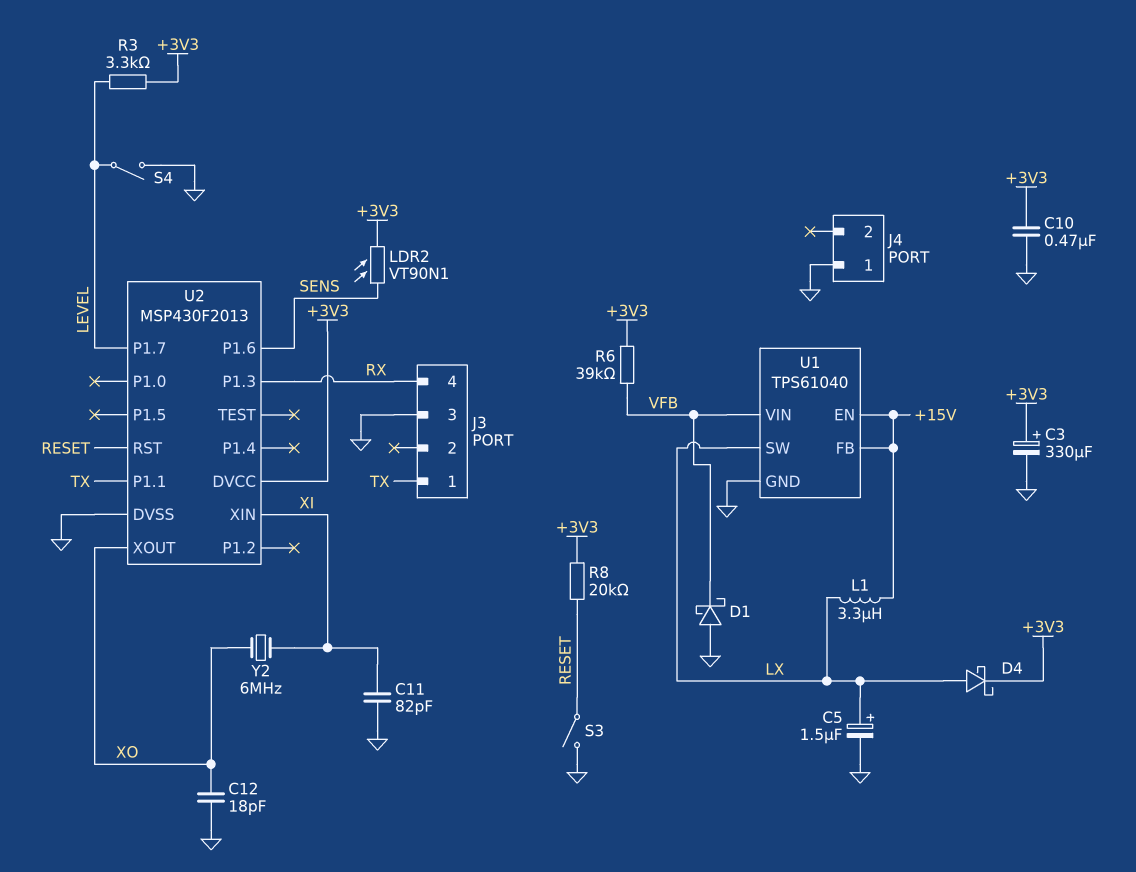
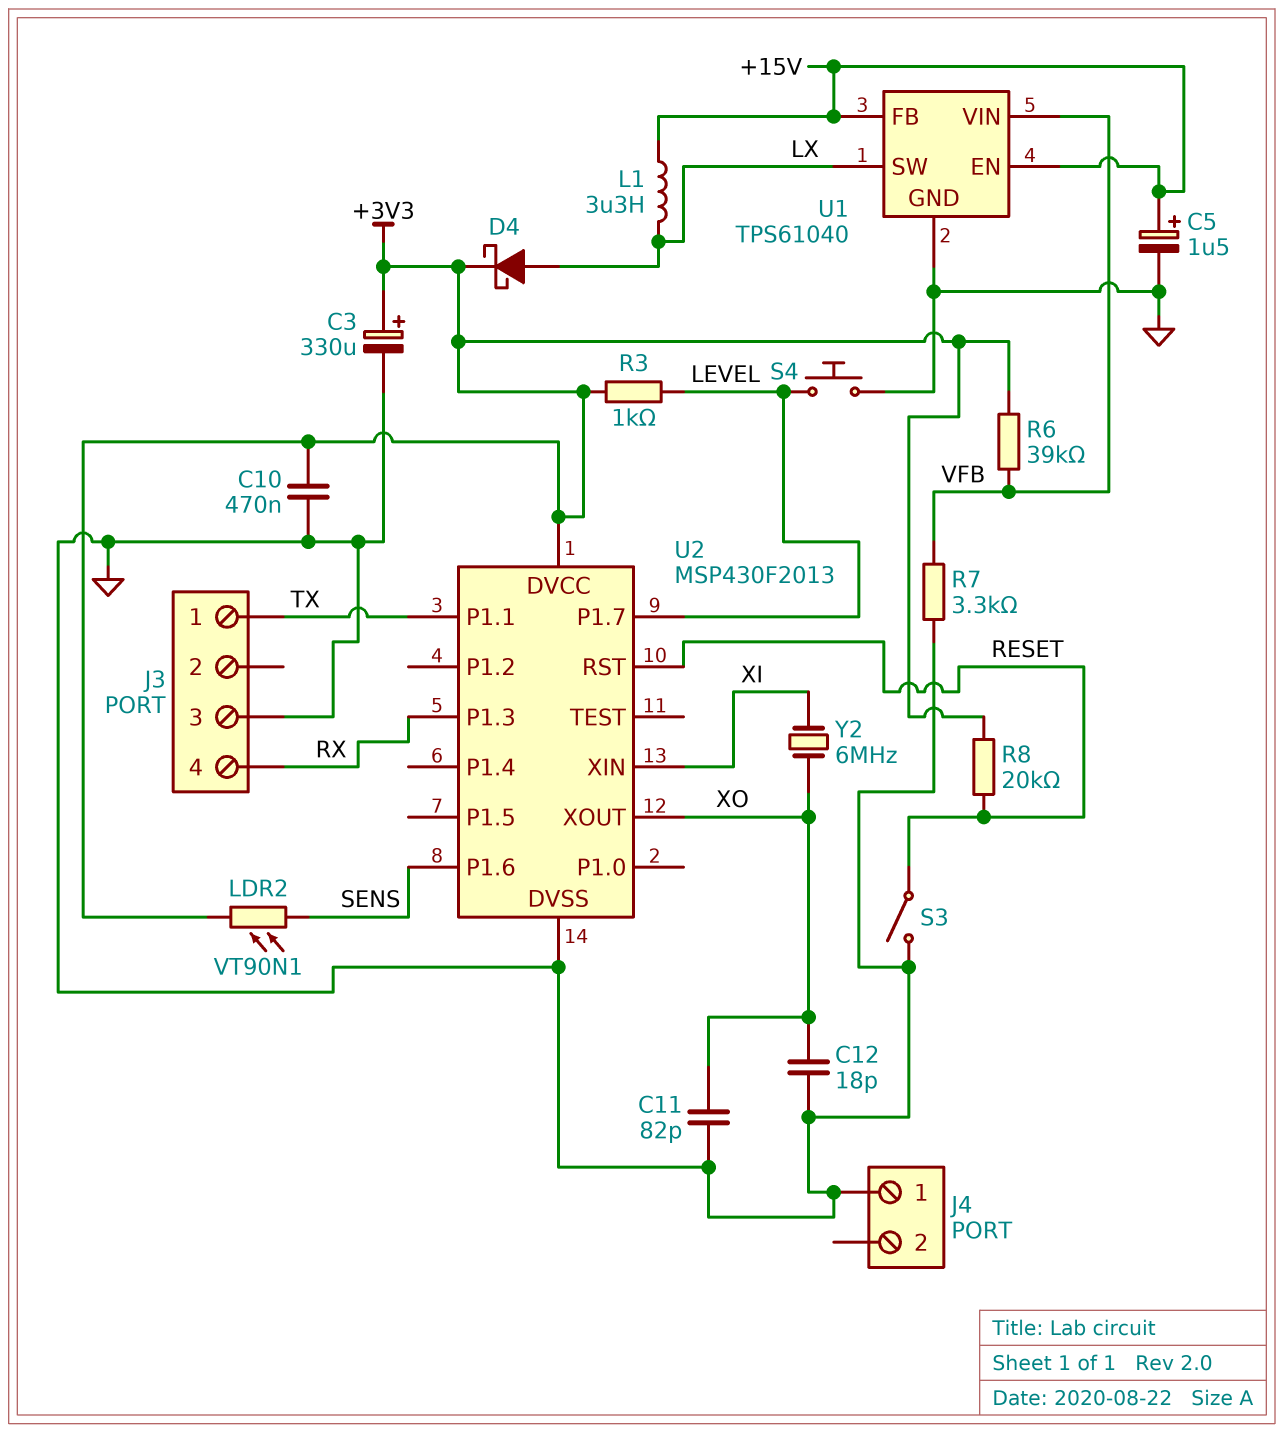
C5: 1.5uF (plus LX, minus GND) -> 1.5uF (plus +15V, minus GND)
C11: 82pF (GND, XI) -> 82pF (GND, XO)
D1: schottky (A GND, K VFB) -> none
R3: 3.3k (+3V3, LEVEL) -> 1k (+3V3, LEVEL)
R7: none -> 3.3k (GND, VFB)
S4: switch (GND, LEVEL) -> button (GND, LEVEL)

